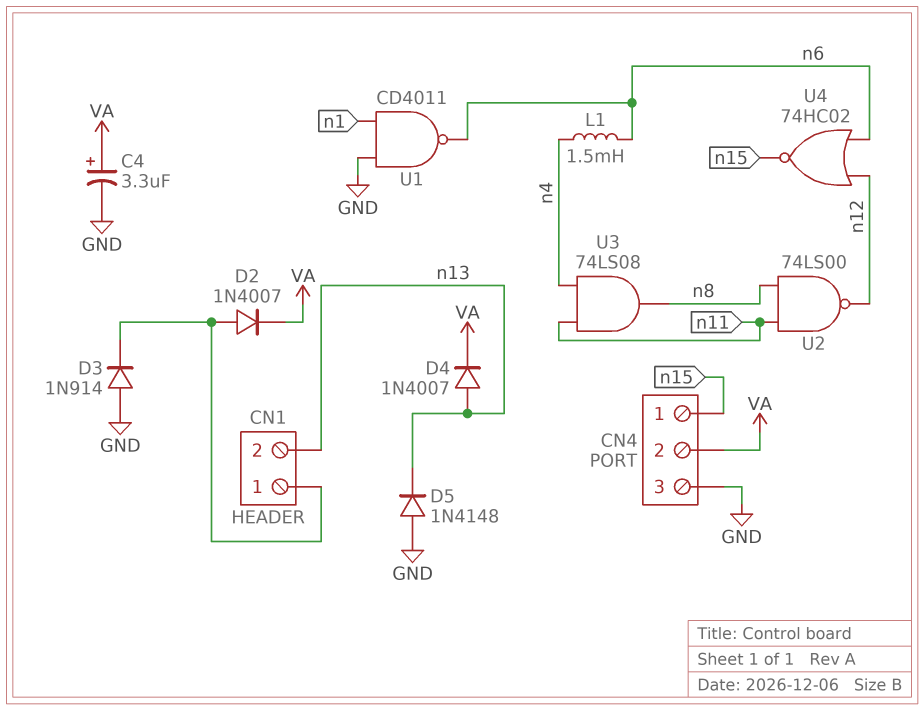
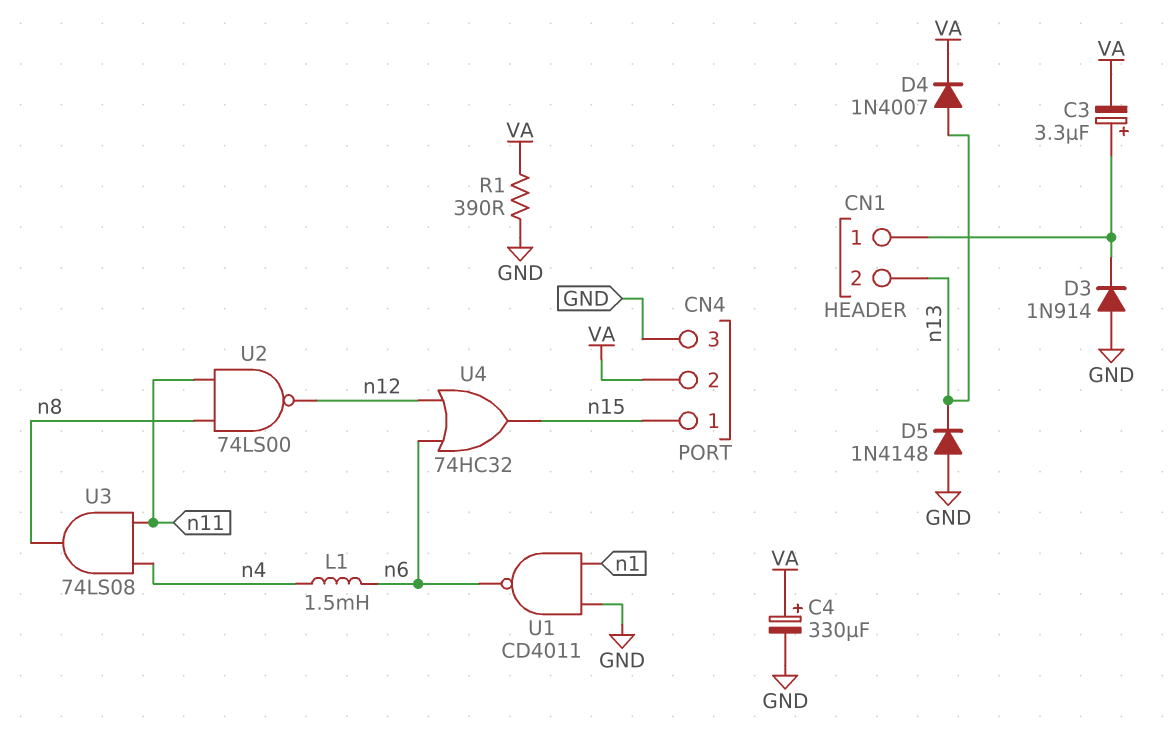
C3: none -> 3.3uF (plus CN1/1, minus VA)
C4: 3.3uF (plus VA, minus GND) -> 330uF (plus VA, minus GND)
D2: diode 1N4007 (A CN1/1, K VA) -> none
R1: none -> 390 (GND, VA)
U4: NOR 74HC02 (in n6, in n12, out n15) -> OR 74HC32 (in n6, in n12, out n15)

